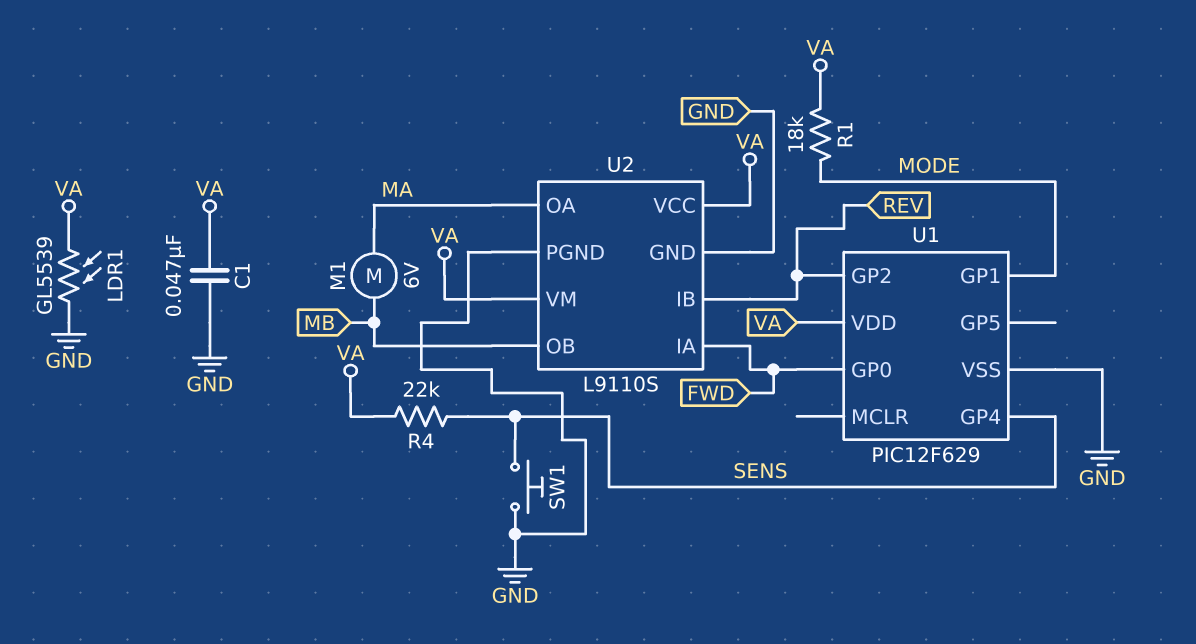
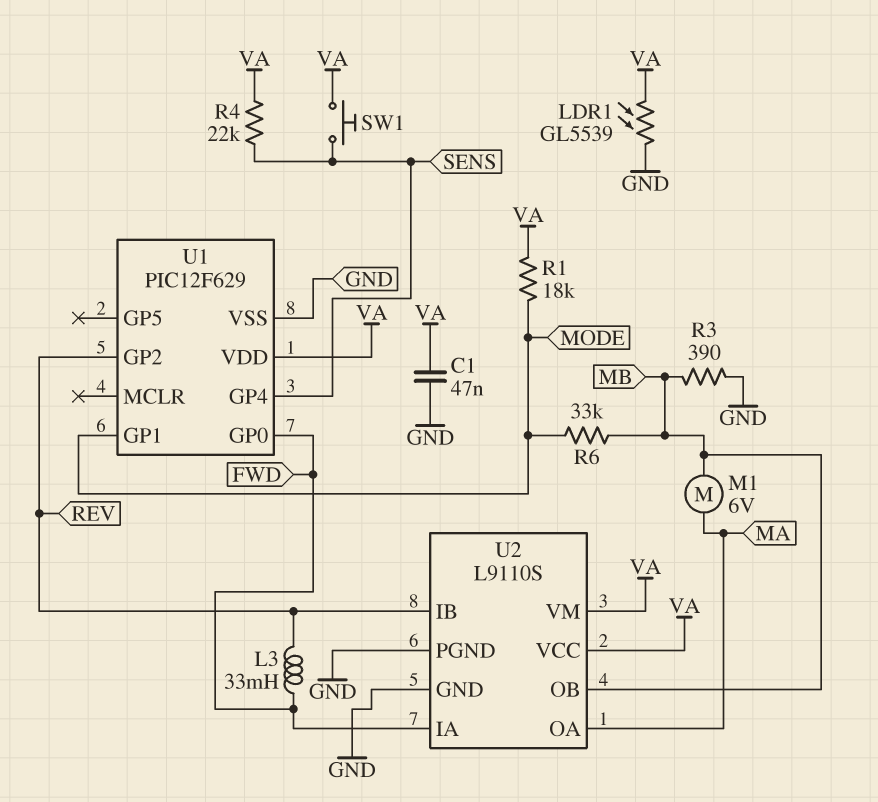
L3: none -> 33mH (FWD, REV)
R3: none -> 390 (GND, MB)
R6: none -> 33k (MB, MODE)
SW1: button (GND, SENS) -> button (SENS, VA)

